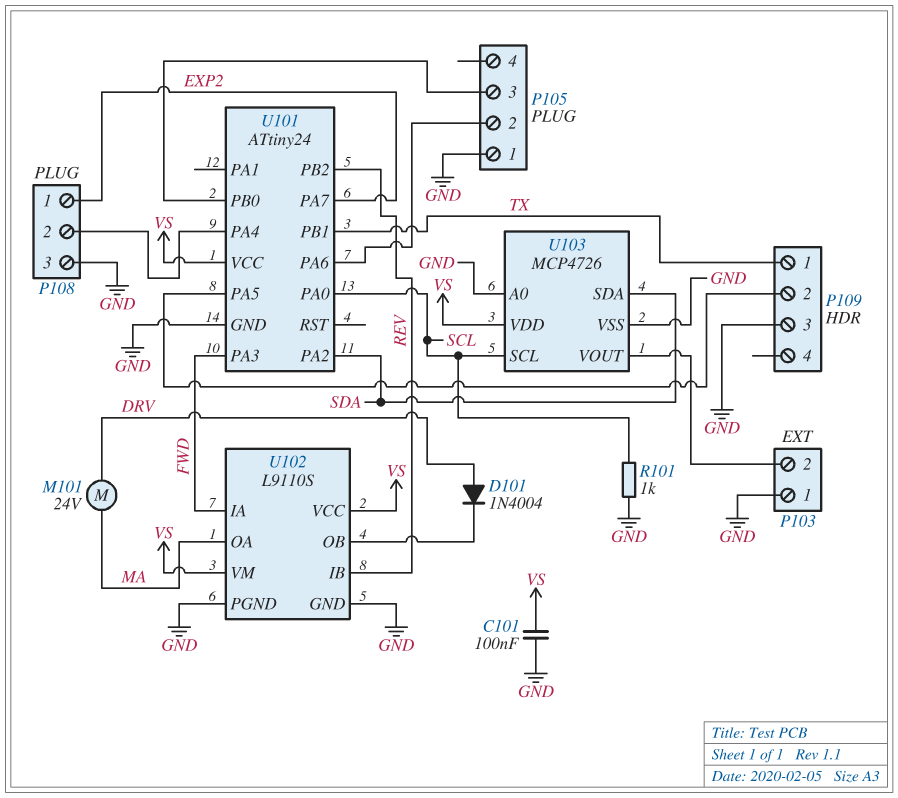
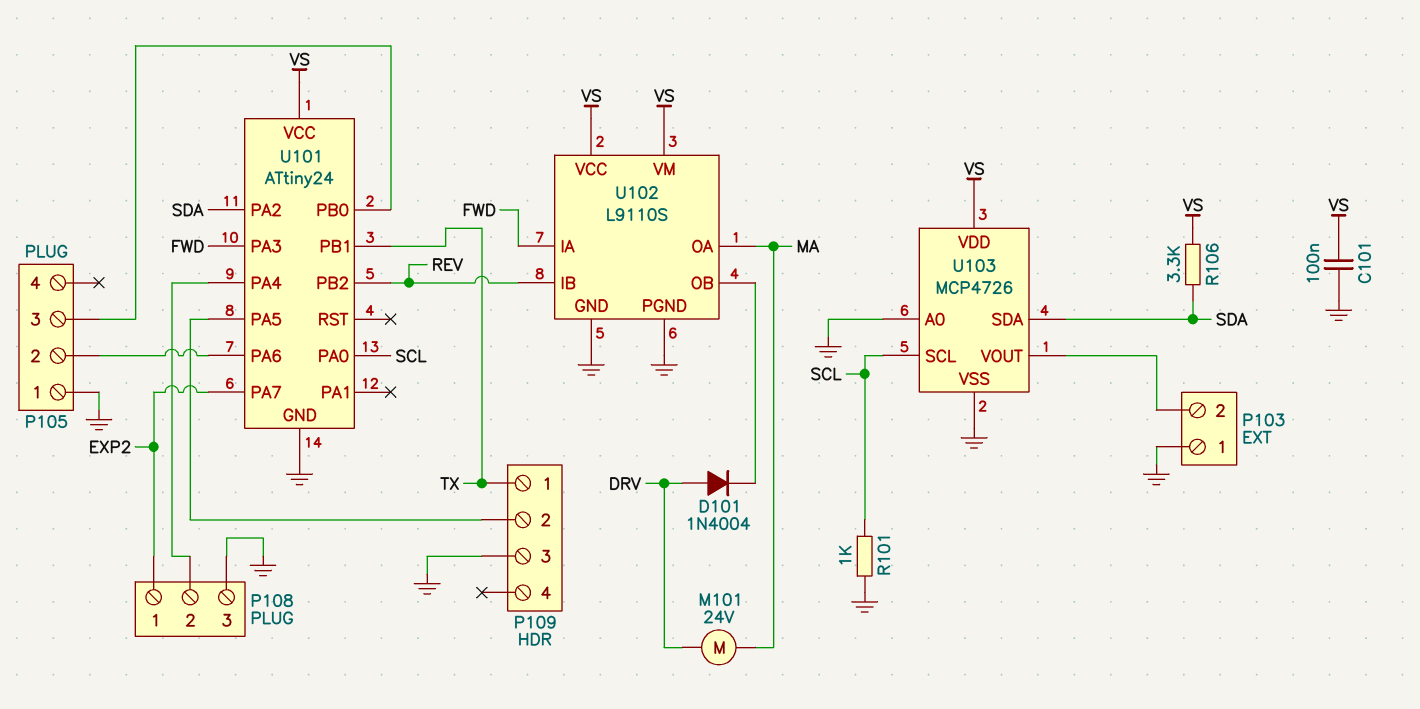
R106: none -> 3.3k (SDA, VS)

